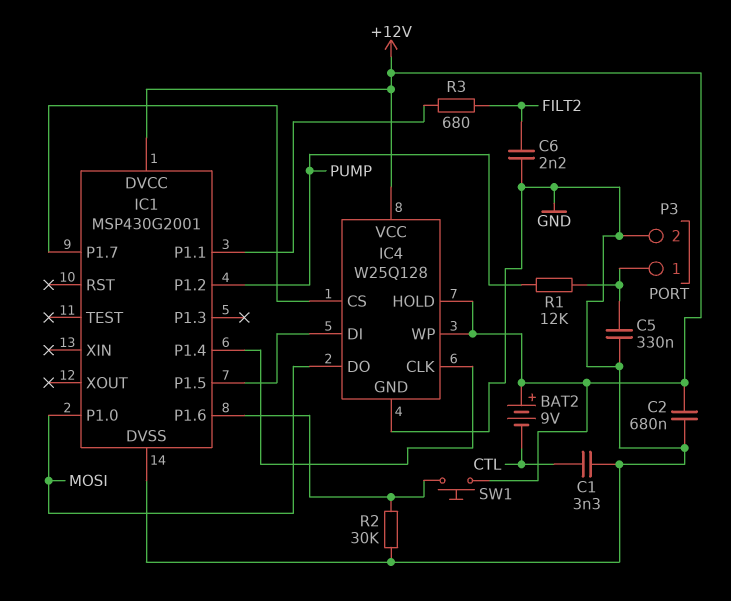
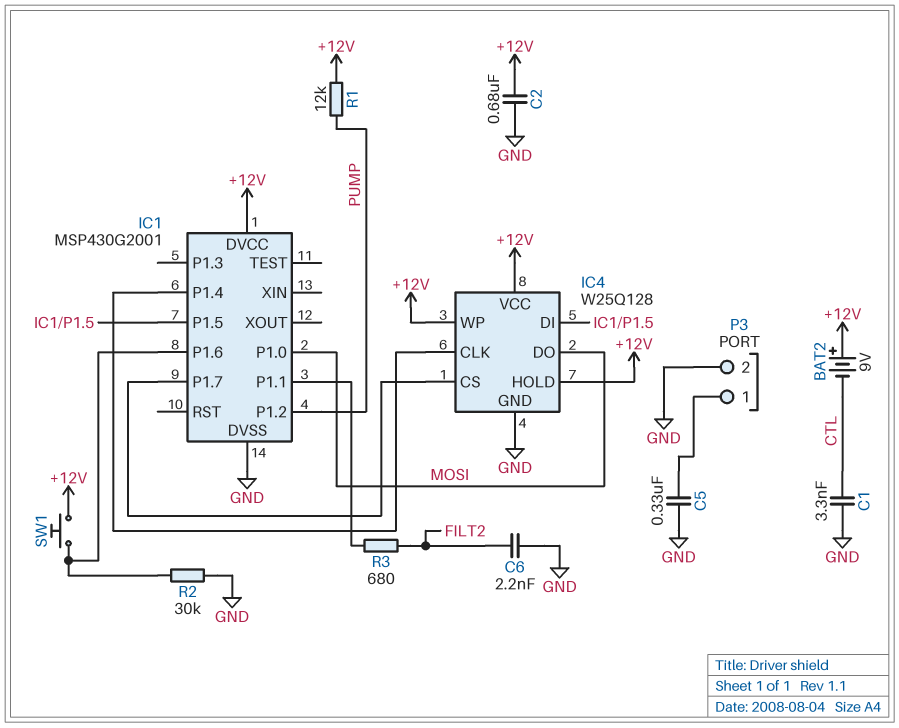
R1: 12k (P3/1, PUMP) -> 12k (+12V, PUMP)

